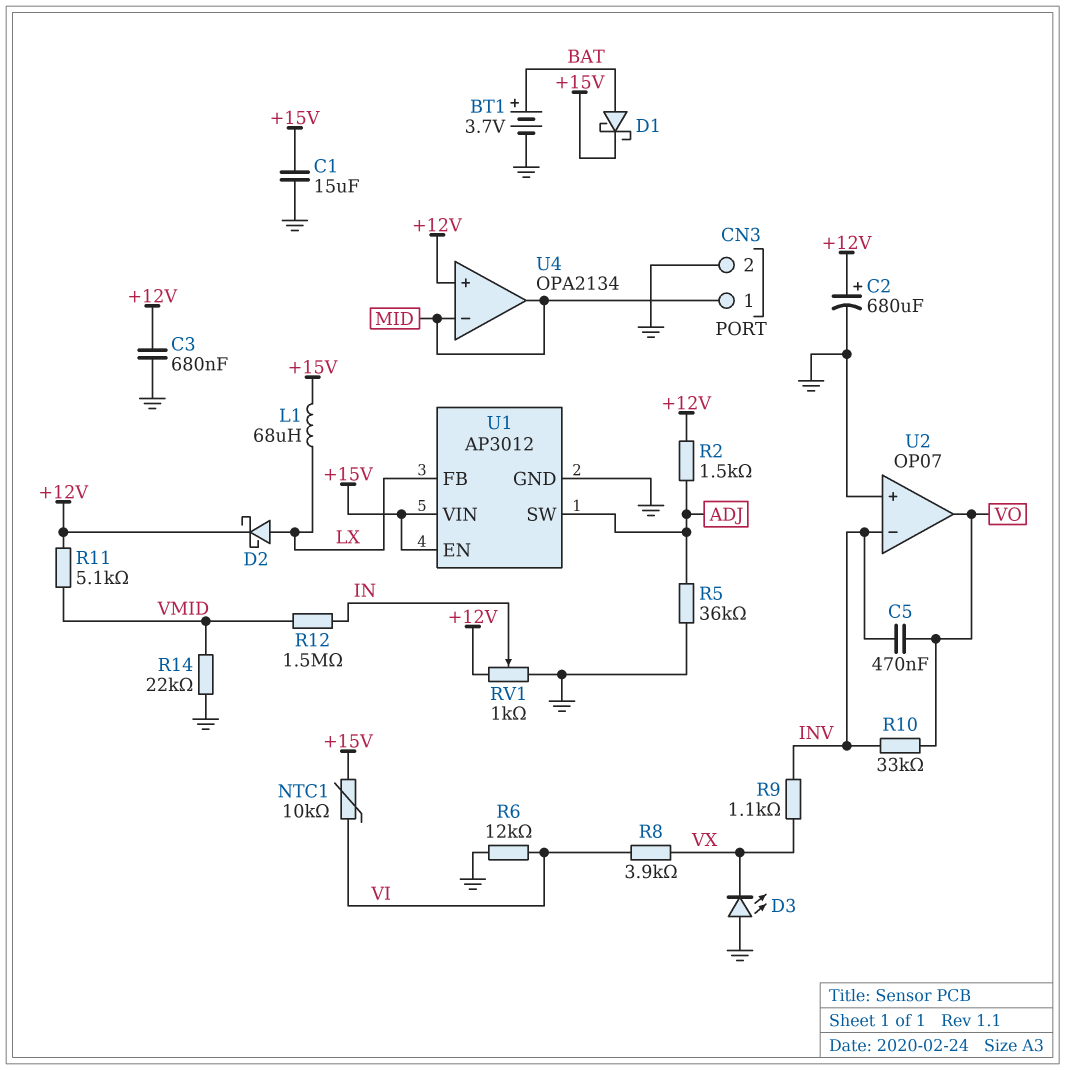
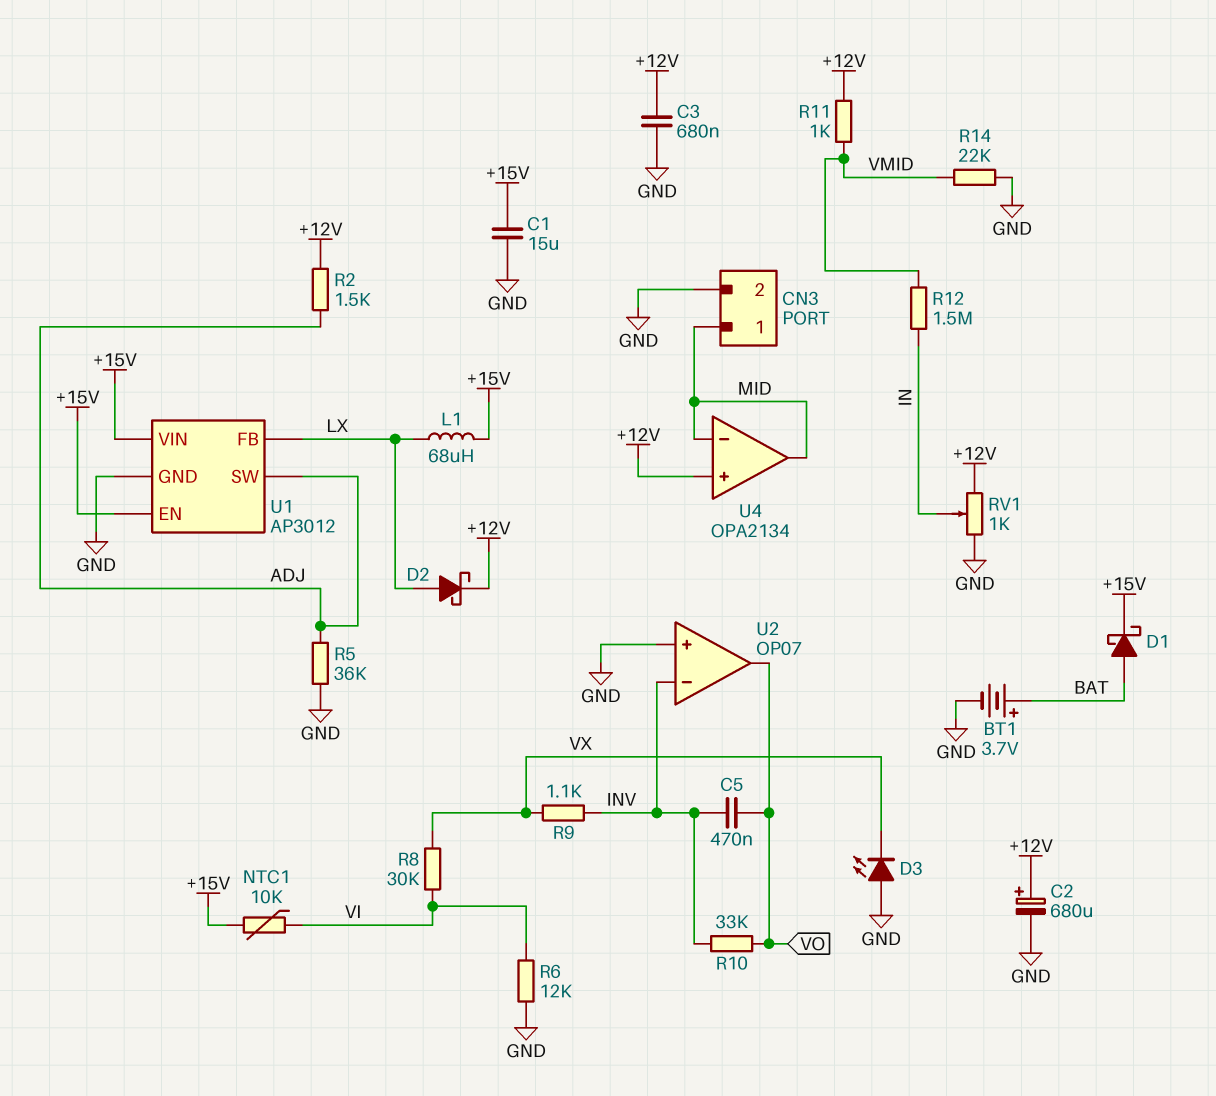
R8: 3.9k (VI, VX) -> 30k (VI, VX)
R11: 5.1k (+12V, VMID) -> 1k (+12V, VMID)

